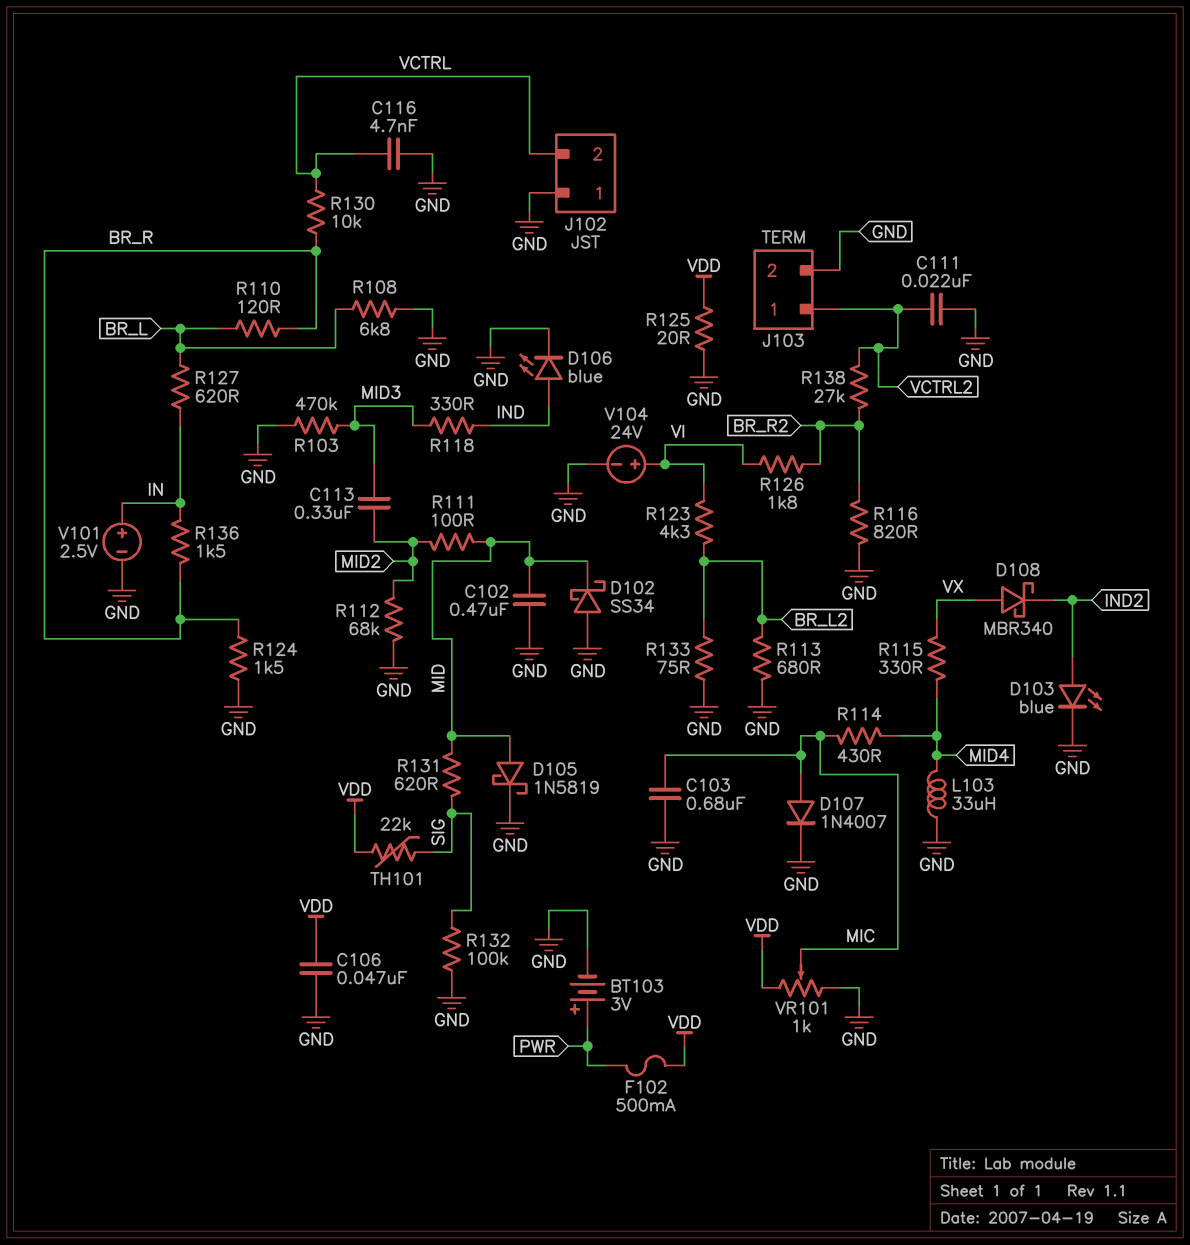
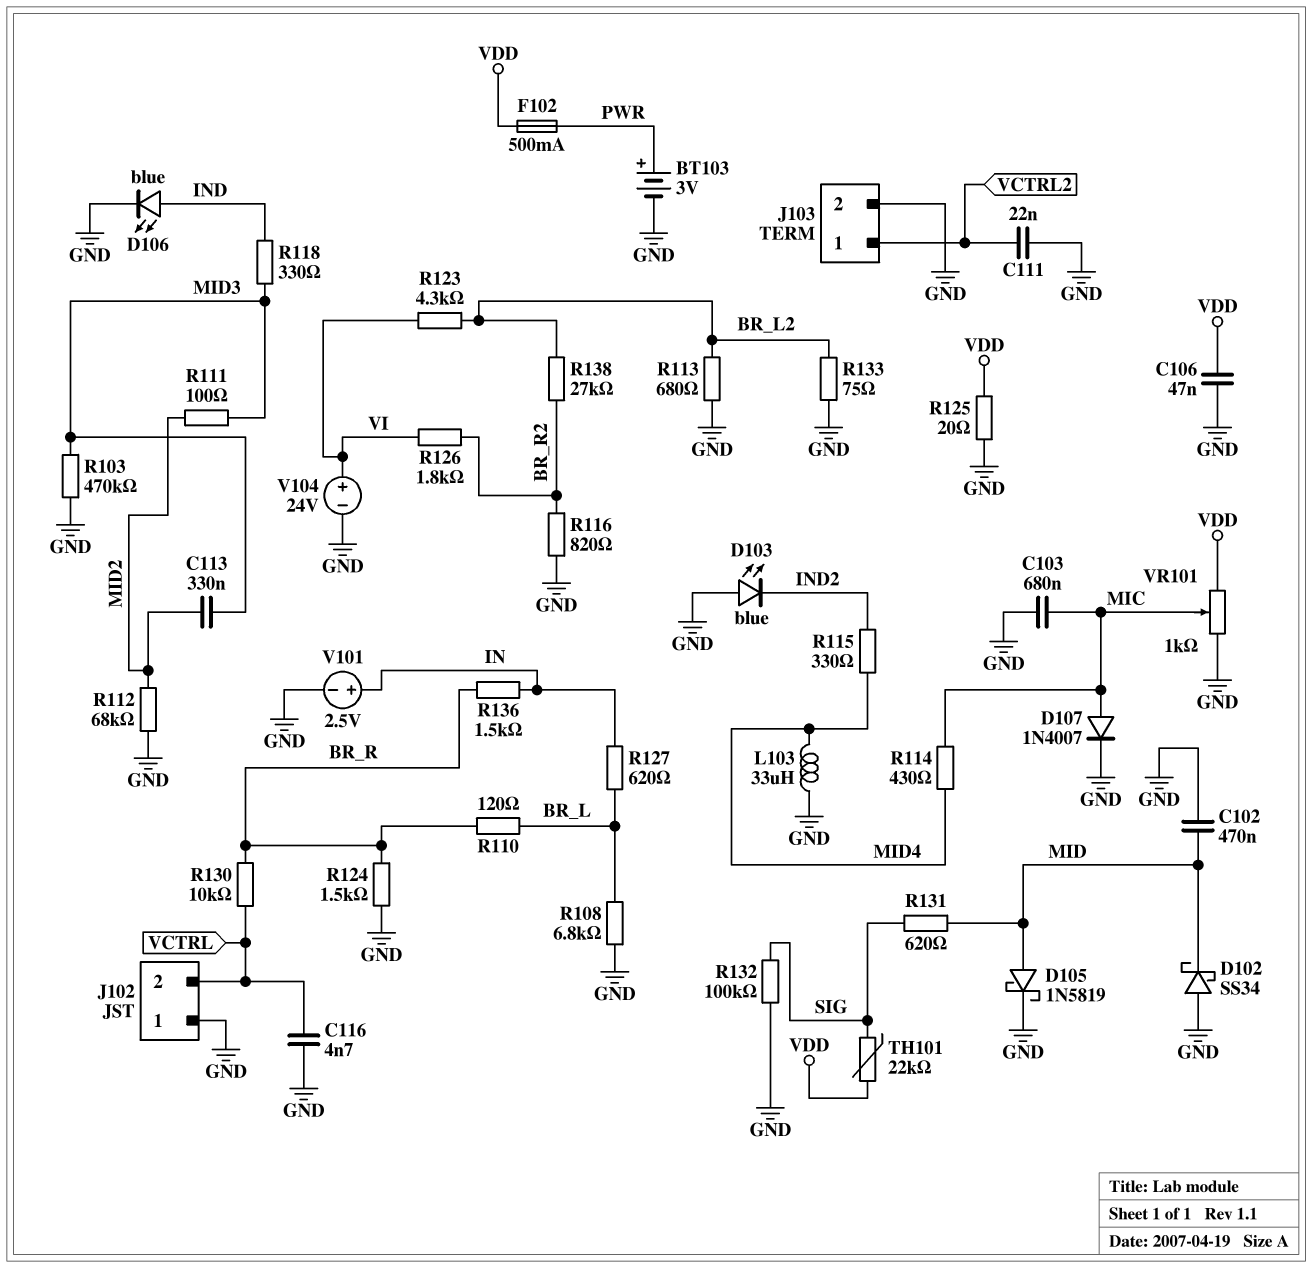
D103: LED blue (A IND2, K GND) -> LED blue (A GND, K IND2)
D108: schottky MBR340 (A VX, K IND2) -> none
R111: 100 (MID, MID2) -> 100 (MID2, MID3)
R115: 330 (MID4, VX) -> 330 (IND2, MID4)
R138: 27k (BR_R2, VCTRL2) -> 27k (BR_L2, BR_R2)

